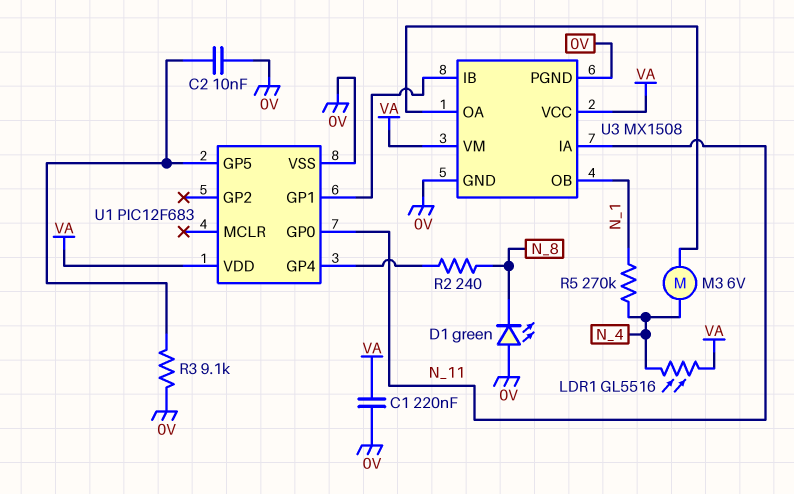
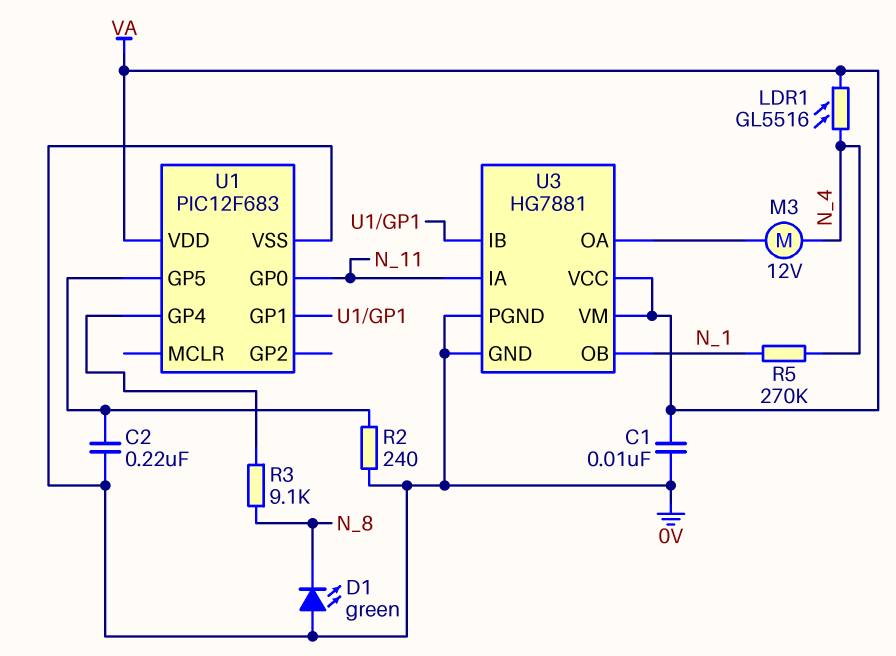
C1: 220nF (0V, VA) -> 10nF (0V, VA)
C2: 10nF (0V, U1/GP5) -> 220nF (0V, U1/GP5)
M3: motor 6V (N_4, U3/OA) -> motor 12V (N_4, U3/OA)
R2: 240 (N_8, U1/GP4) -> 240 (0V, U1/GP5)
R3: 9.1k (0V, U1/GP5) -> 9.1k (N_8, U1/GP4)
U3: MX1508 -> HG7881

